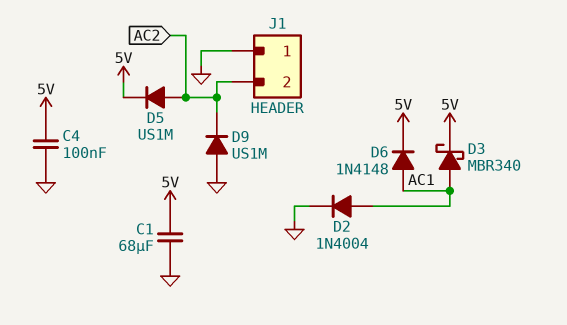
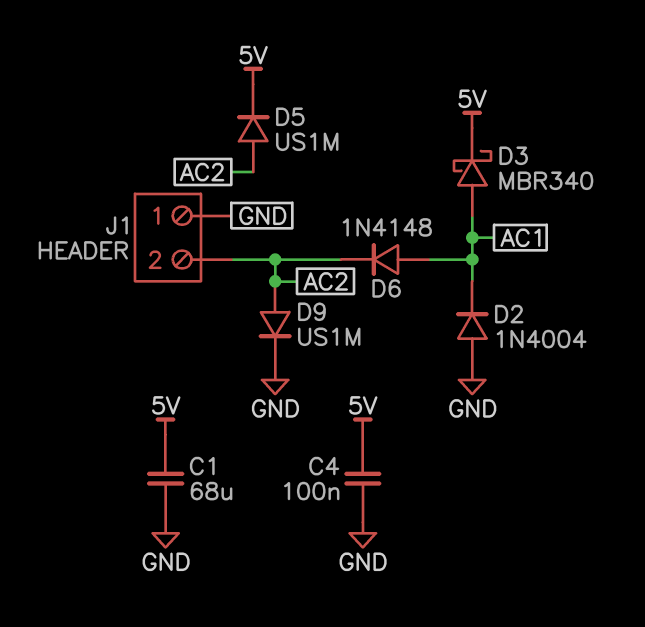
D2: diode 1N4004 (A AC1, K GND) -> diode 1N4004 (A GND, K AC1)
D6: diode 1N4148 (A AC1, K 5V) -> diode 1N4148 (A AC1, K AC2)
D9: diode US1M (A GND, K AC2) -> diode US1M (A AC2, K GND)

